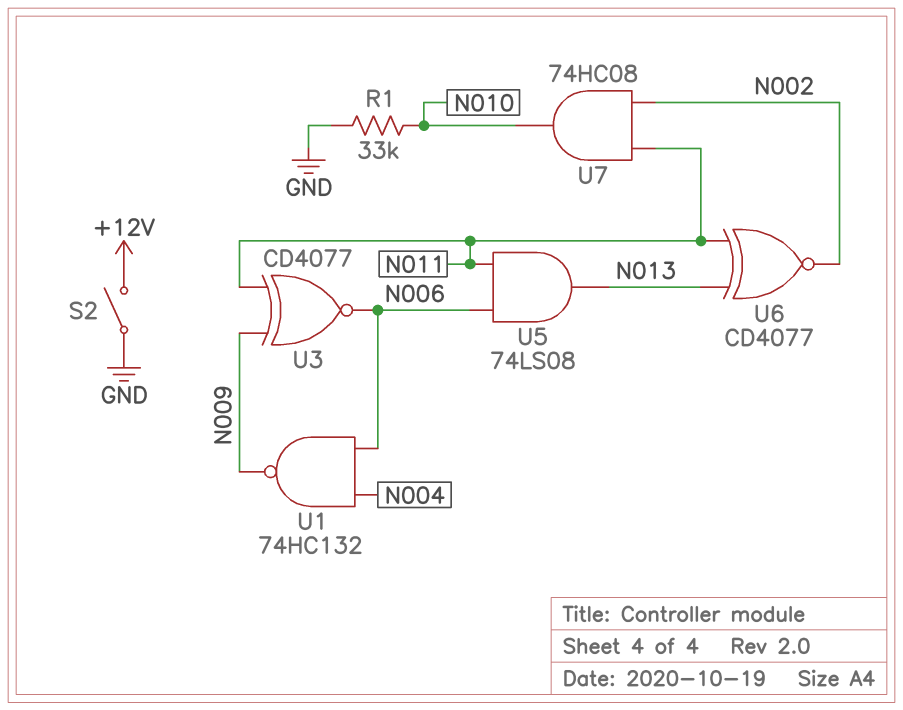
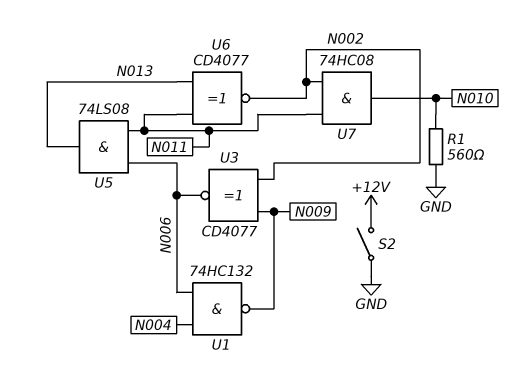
R1: 33k (GND, N010) -> 560 (GND, N010)
U3: XNOR CD4077 (in N009, in N011, out N006) -> XNOR CD4077 (in N002, in N009, out N006)

